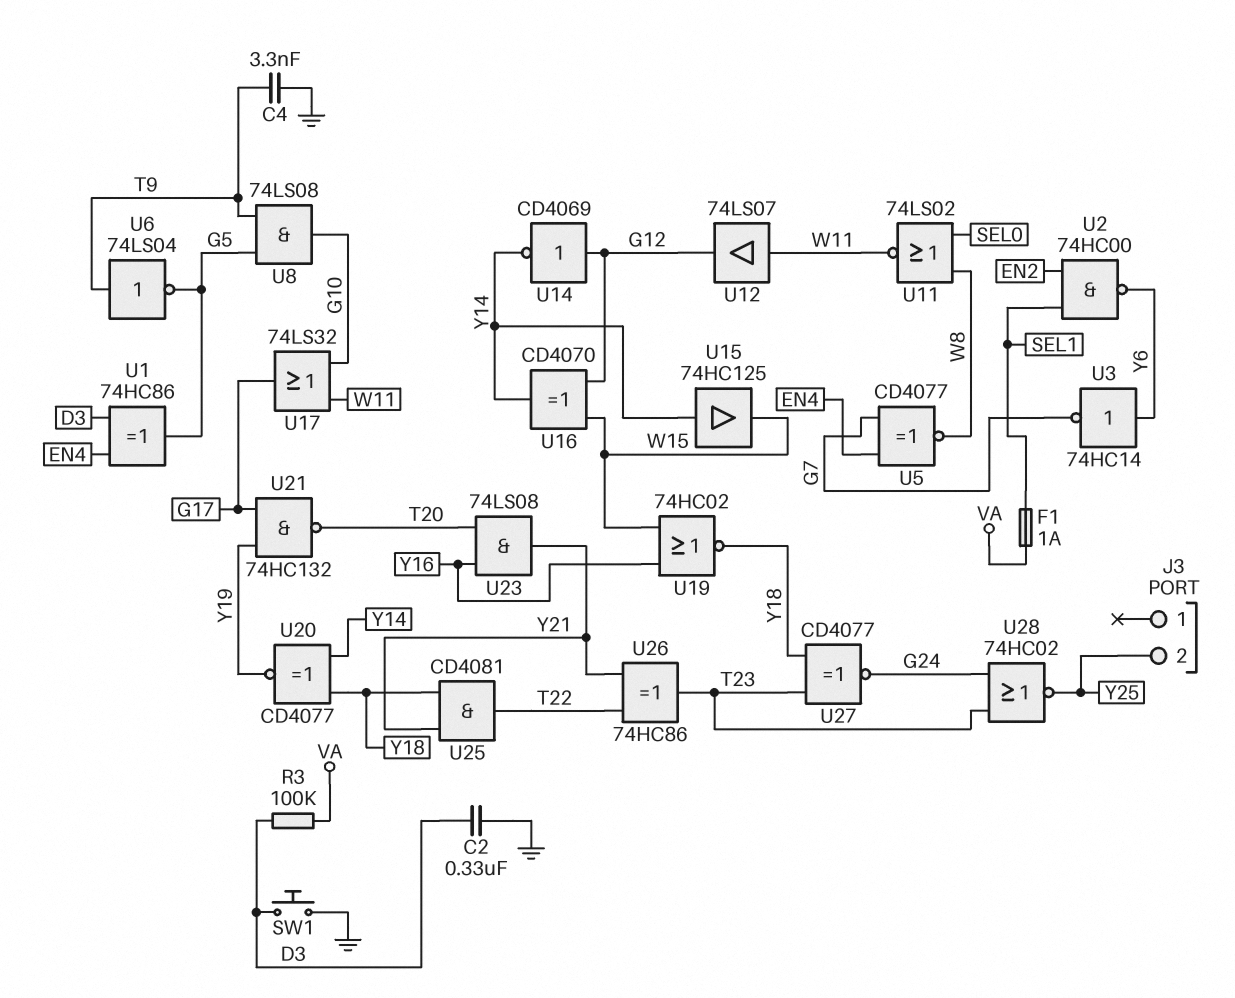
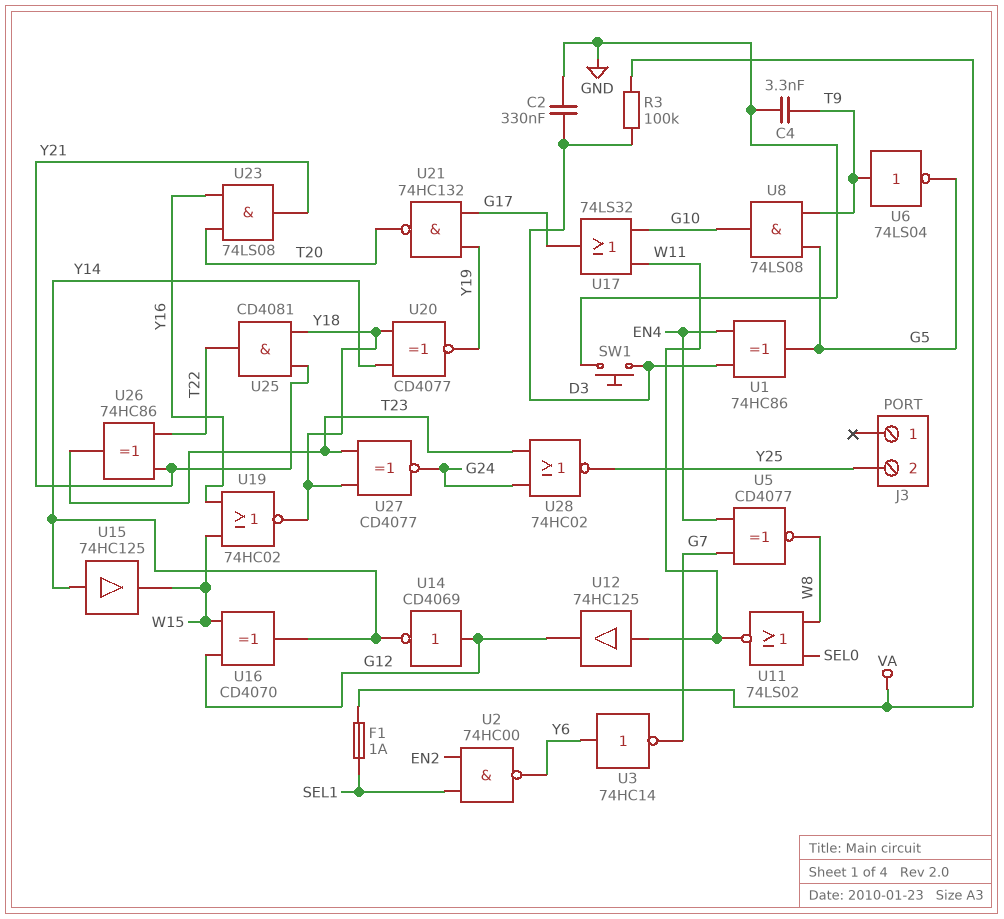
U12: buffer 74LS07 (in W11, out G12) -> buffer 74HC125 (in W11, out G12)

